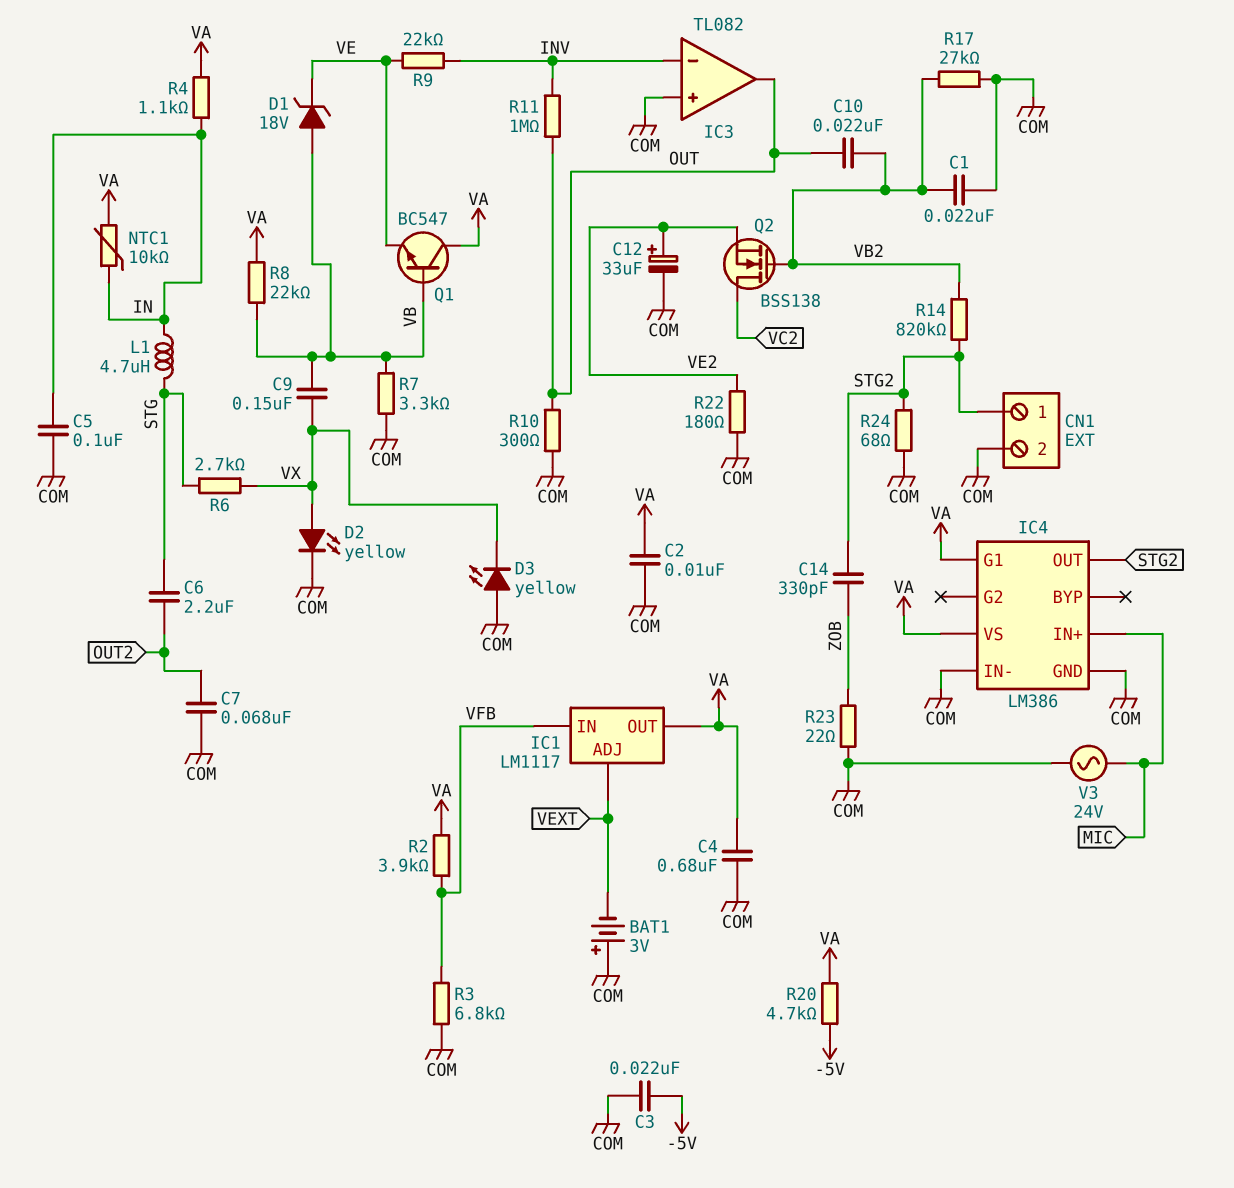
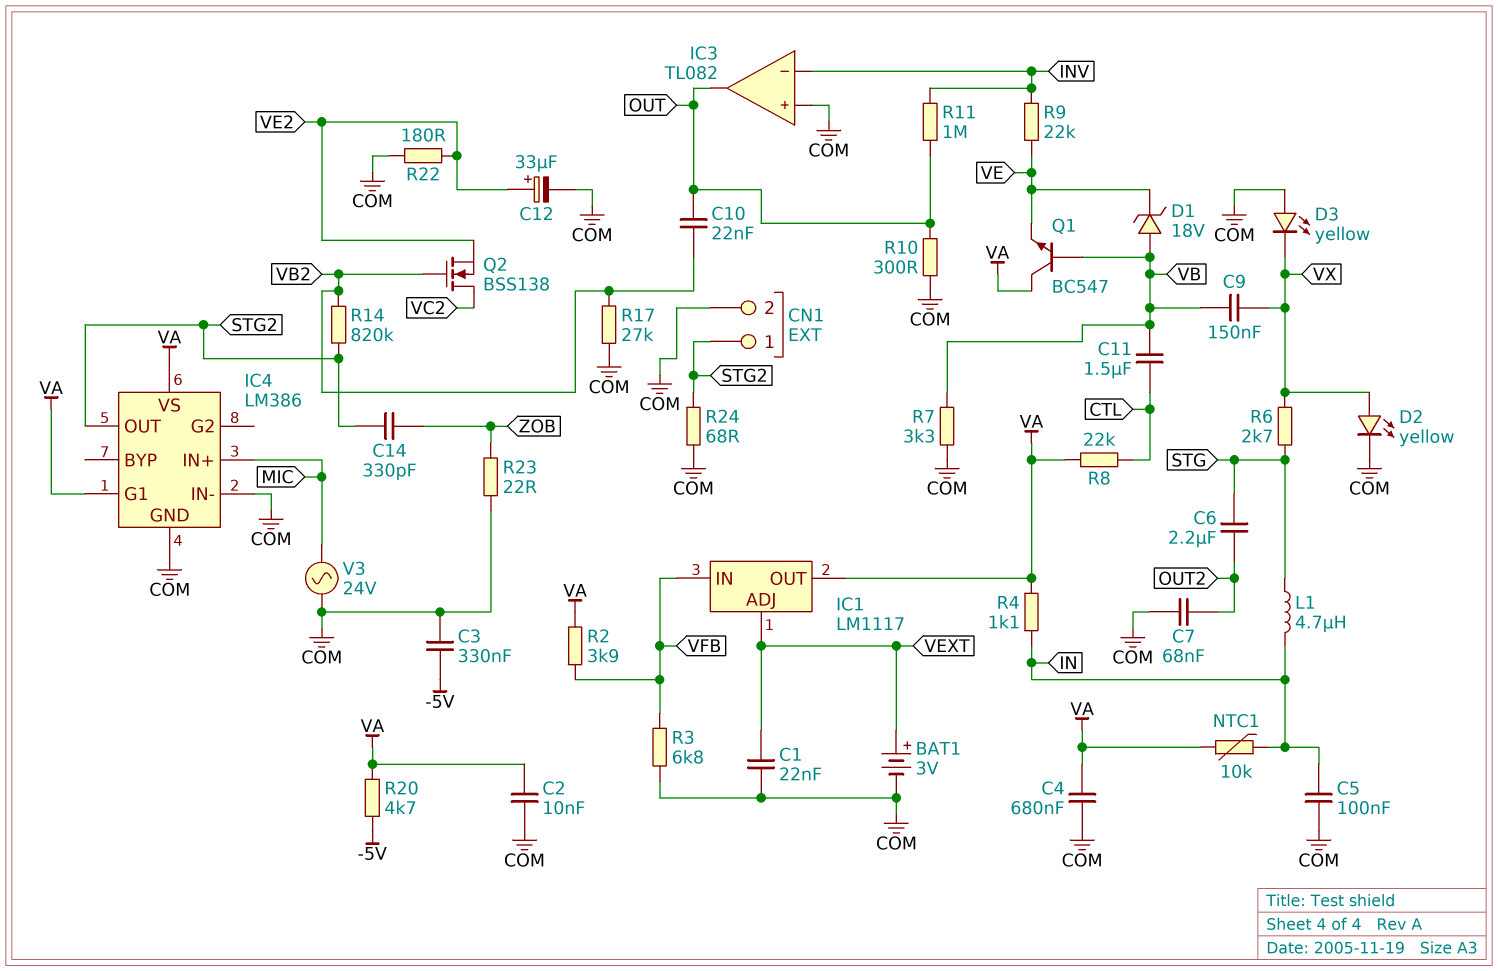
BAT1: 3V (plus COM, minus VEXT) -> 3V (plus VEXT, minus COM)
C1: 22nF (COM, VB2) -> 22nF (COM, VEXT)
C3: 22nF (-5V, COM) -> 330nF (-5V, COM)
C11: none -> 1.5uF (CTL, VB)
R8: 22k (VA, VB) -> 22k (CTL, VA)

